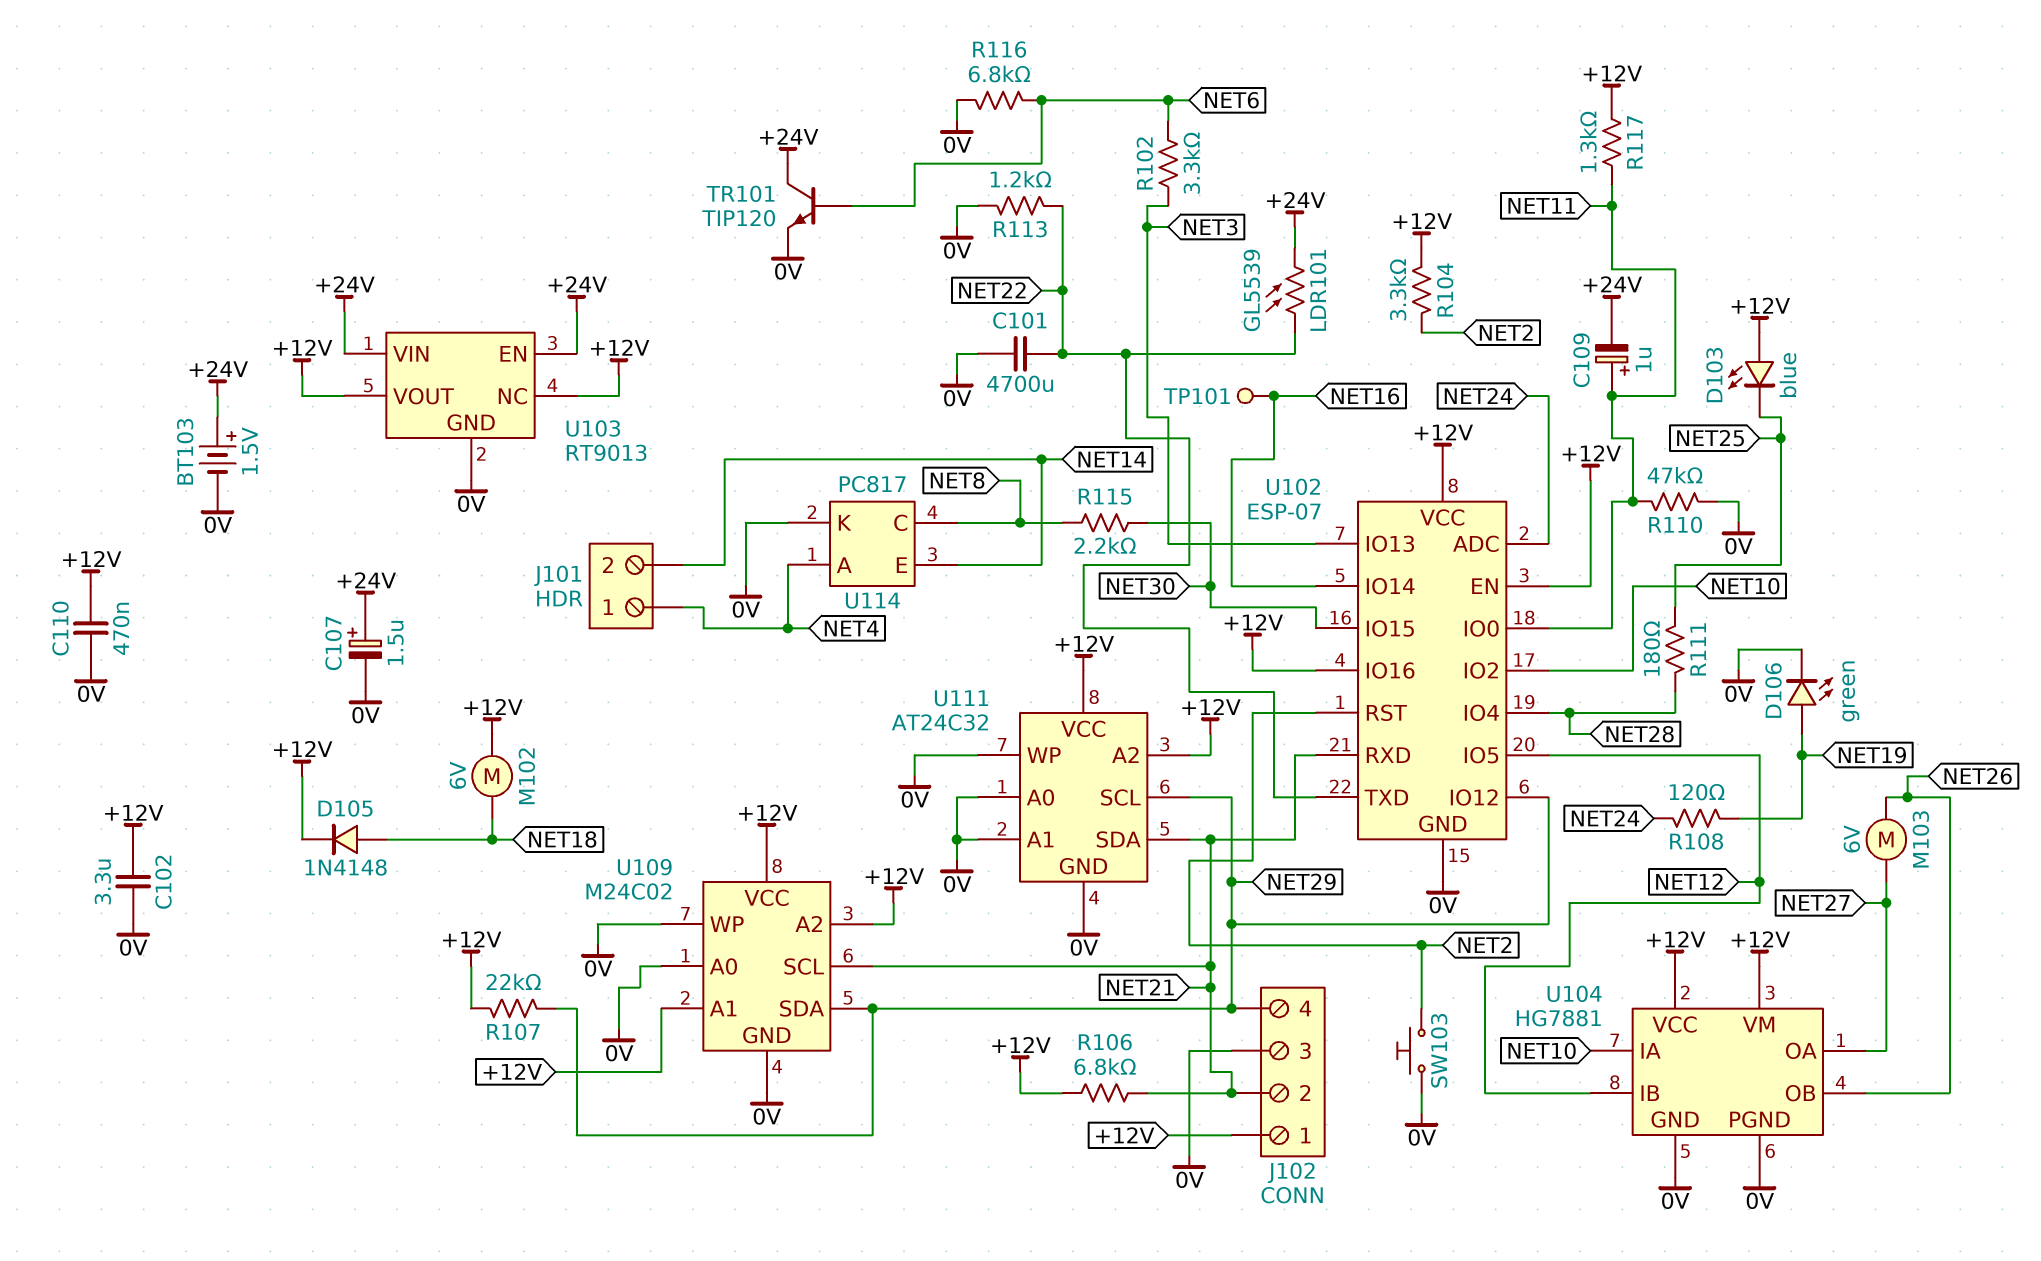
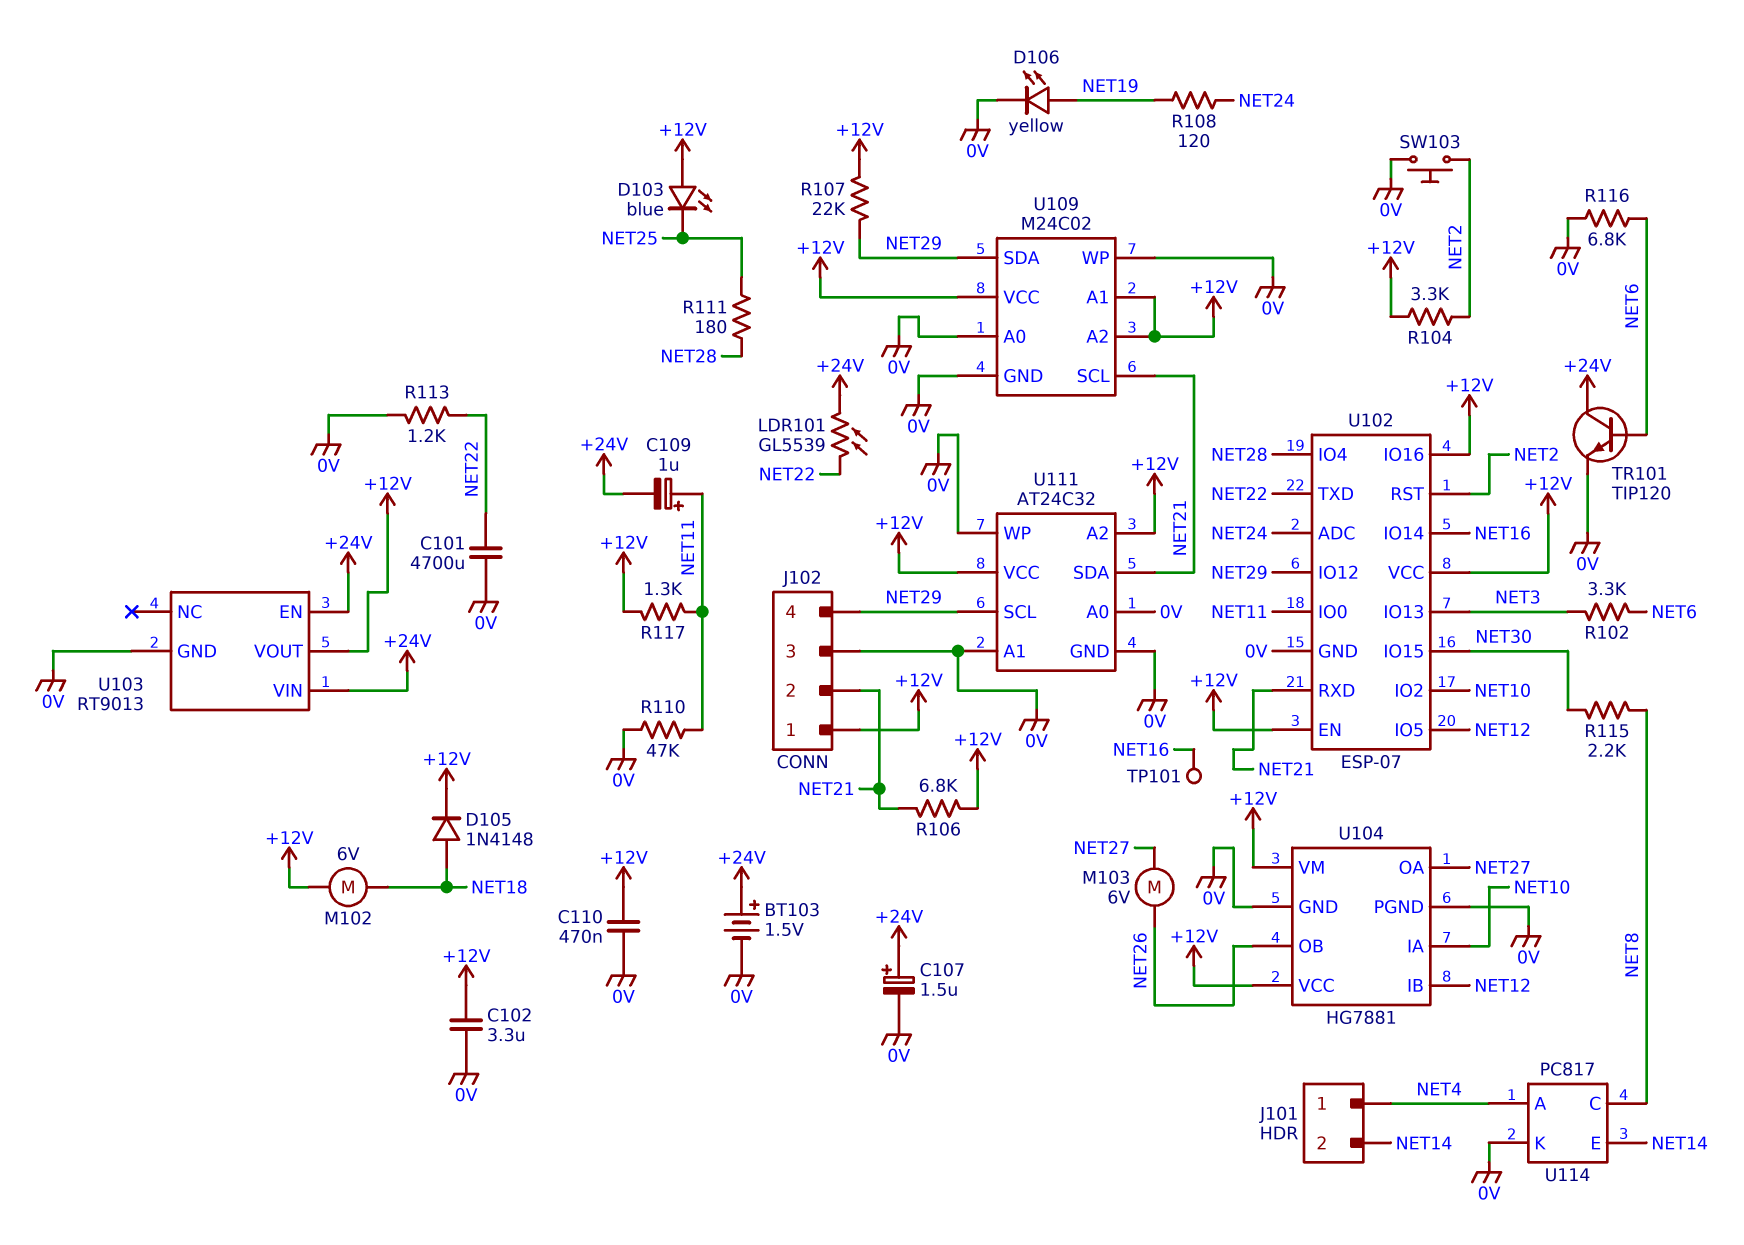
D106: LED green (A NET19, K 0V) -> LED yellow (A NET19, K 0V)
U103 pin NC: +12V -> none

